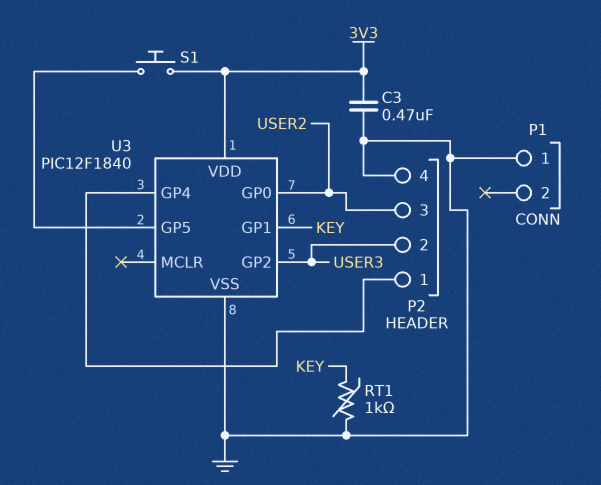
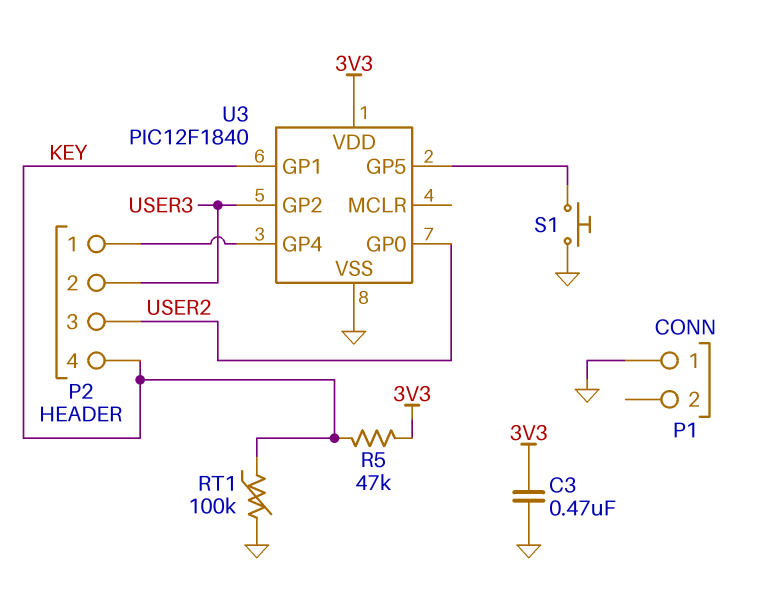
P2 pin 4: GND -> KEY
R5: none -> 47k (3V3, KEY)
RT1: 1k (GND, KEY) -> 100k (GND, KEY)
S1: button (3V3, U3/GP5) -> button (GND, U3/GP5)

